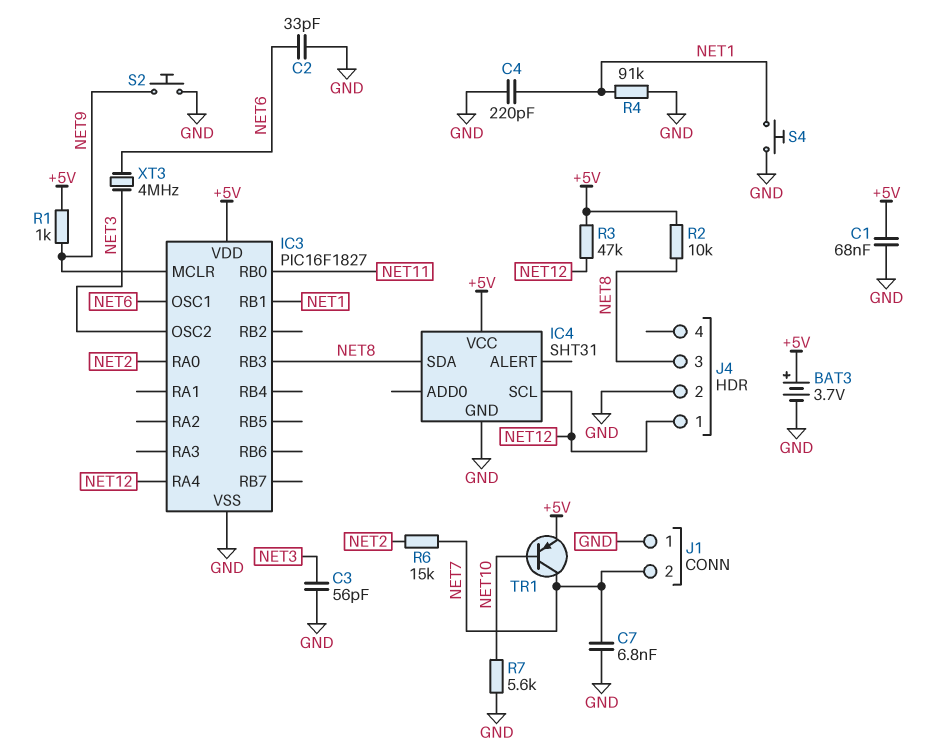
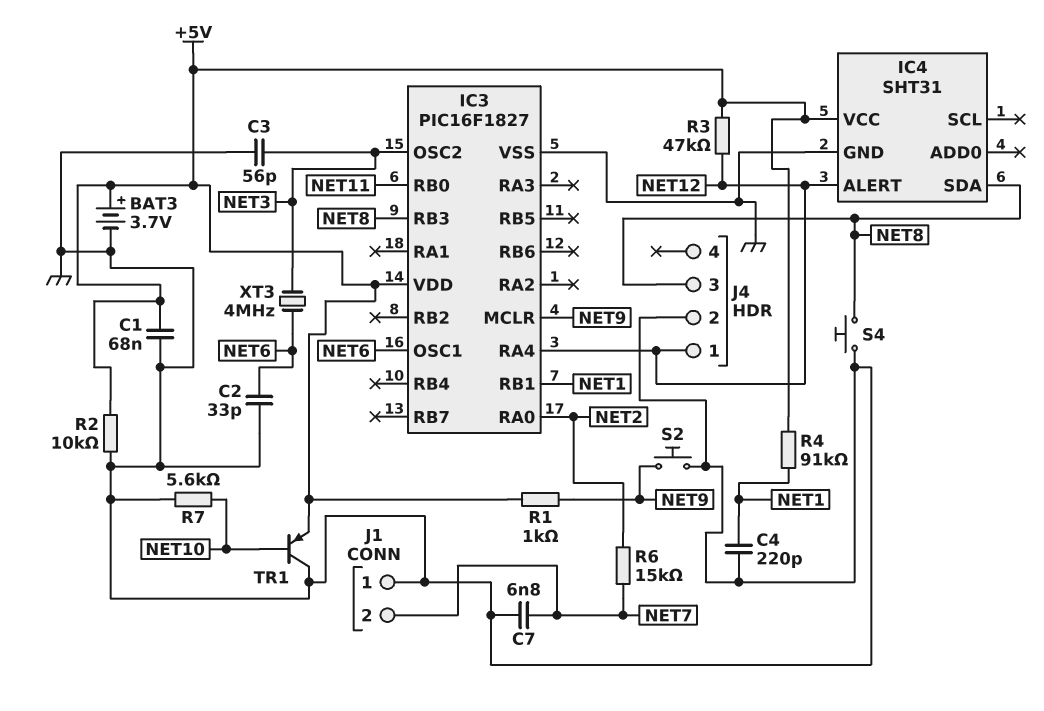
IC4 pin ALERT: none -> NET12
IC4 pin SCL: NET12 -> none
R2: 10k (+5V, NET8) -> 10k (+5V, GND)
R4: 91k (GND, NET1) -> 91k (+5V, NET1)
S4: button (GND, NET1) -> button (GND, NET8)
TR1: PNP (B NET10, C NET7, E +5V) -> PNP (B NET10, C GND, E +5V)

